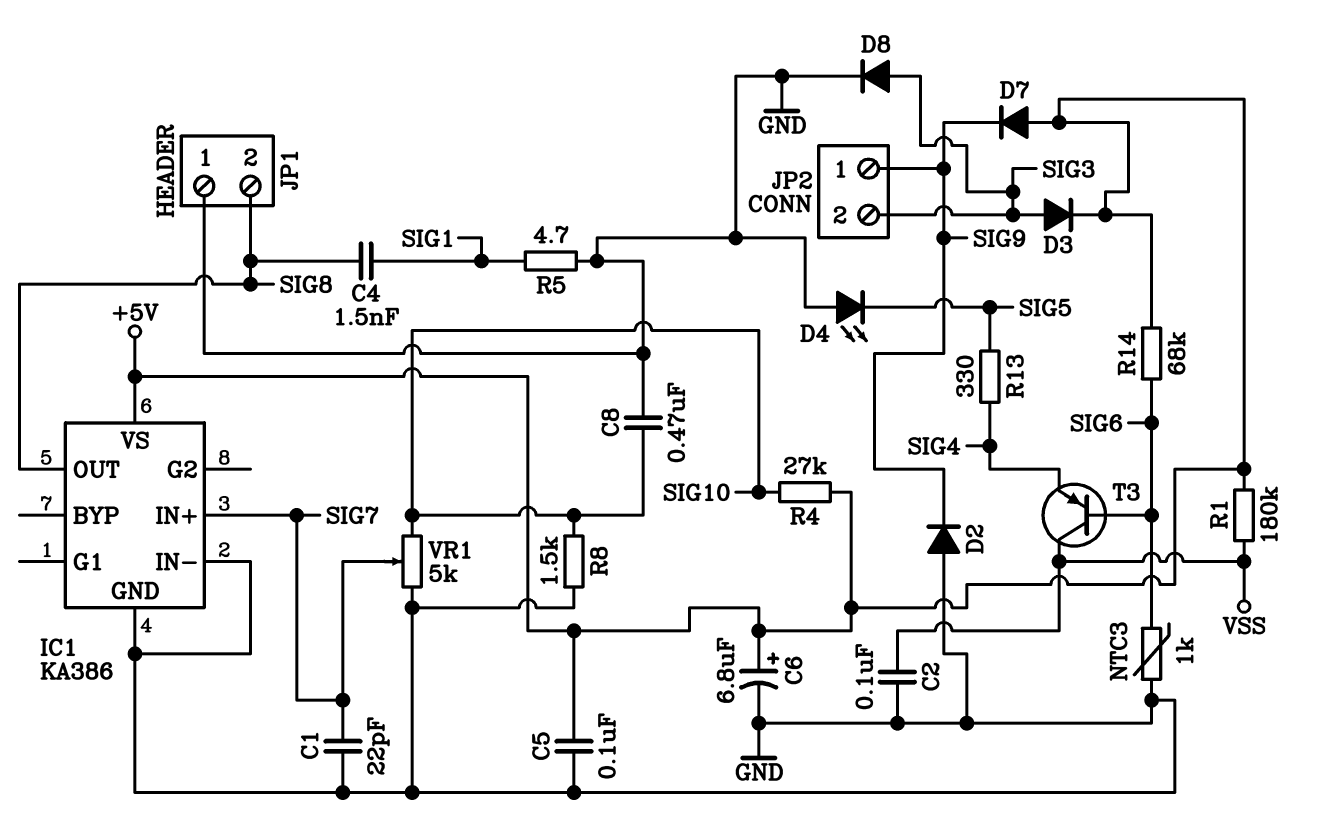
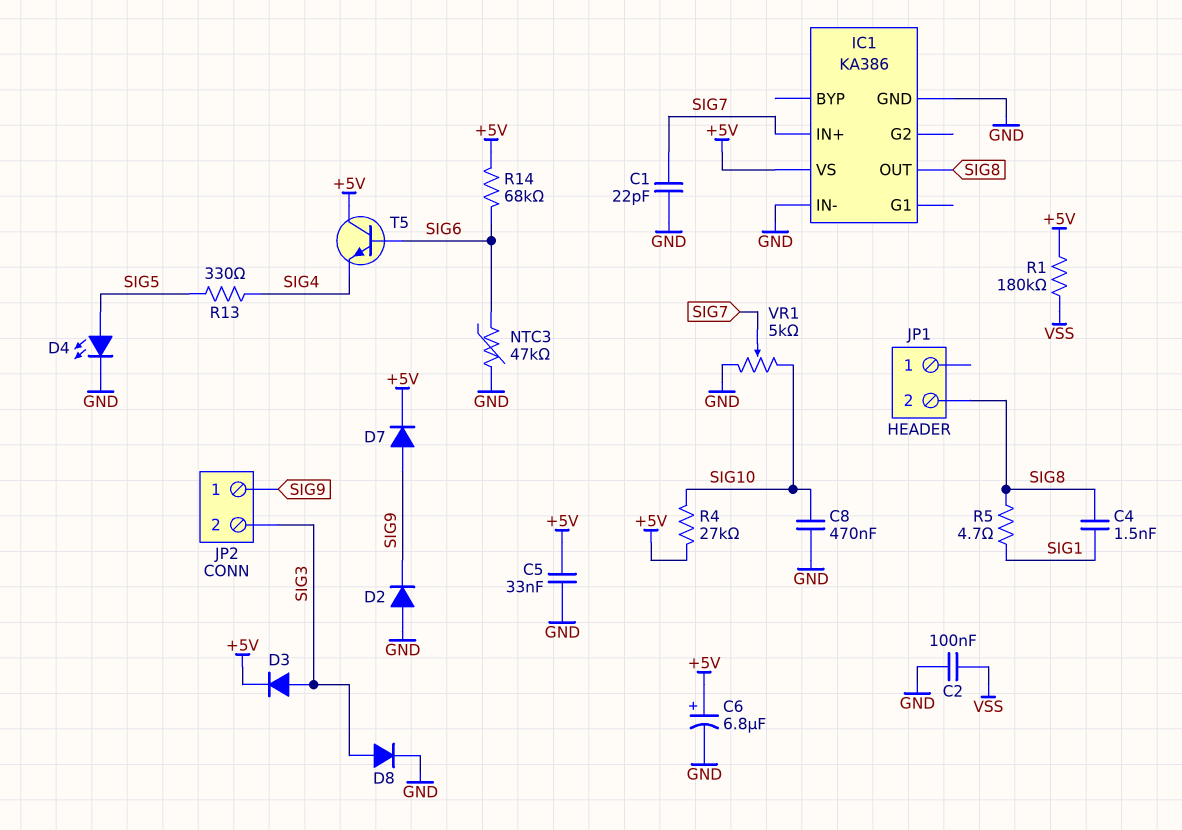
C5: 100nF (+5V, GND) -> 33nF (+5V, GND)
D4: LED (A GND, K SIG5) -> LED (A SIG5, K GND)
D7: diode (A +5V, K SIG9) -> diode (A SIG9, K +5V)
JP1 pin 1: GND -> none
NTC3: 1k (GND, SIG6) -> 47k (GND, SIG6)
R5: 4.7 (GND, SIG1) -> 4.7 (SIG1, SIG8)
R8: 1.5k (GND, SIG10) -> none
T3: PNP (B SIG6, C VSS, E SIG4) -> none
T5: none -> NPN (B SIG6, C +5V, E SIG4)

